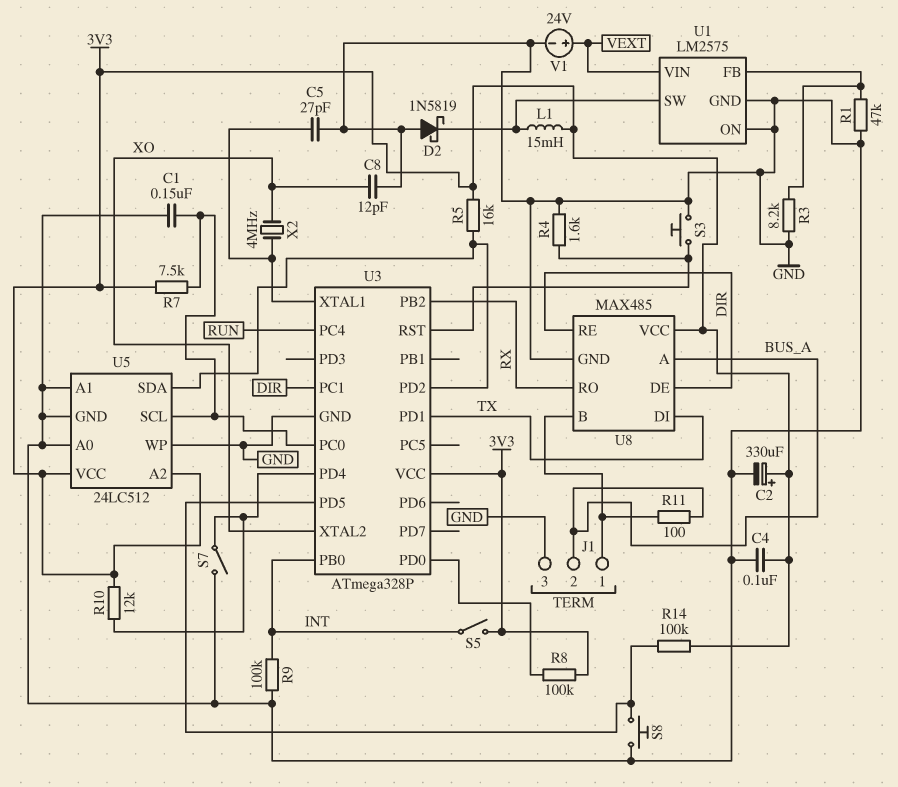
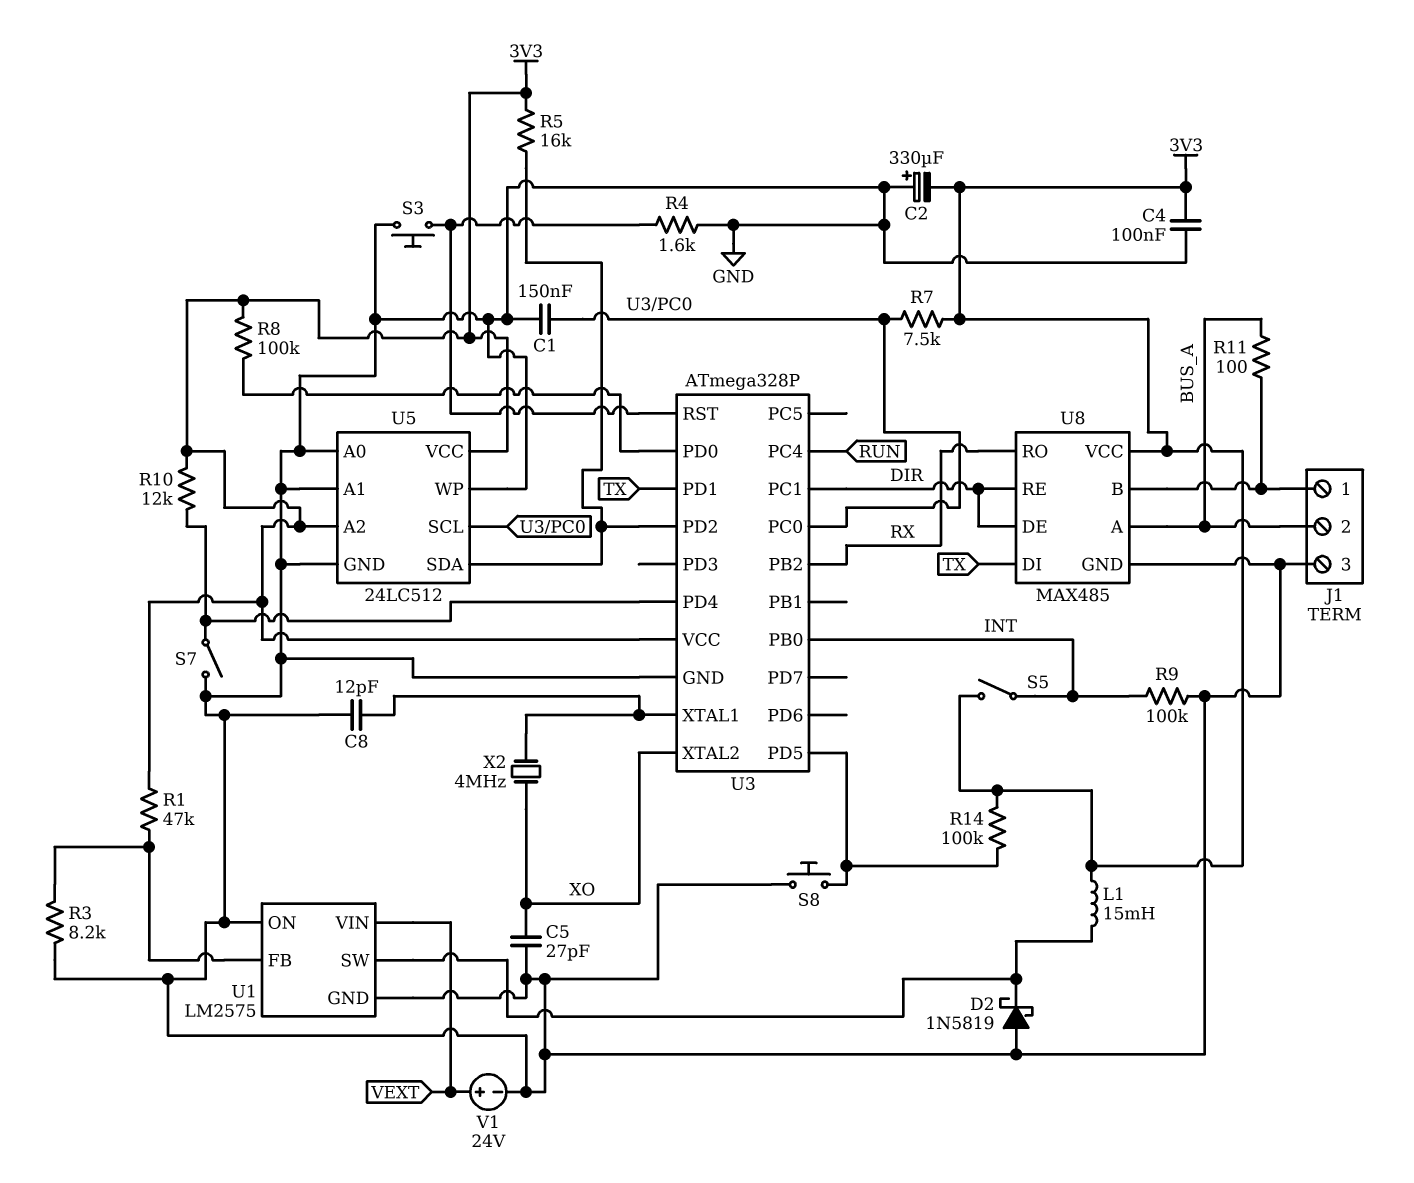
C2: 330uF (plus 3V3, minus GND) -> 330uF (plus GND, minus 3V3)
C5: 27pF (GND, U3/XTAL1) -> 27pF (GND, XO)
C8: 12pF (GND, XO) -> 12pF (GND, U3/XTAL1)
R1: 47k (GND, U1/FB) -> 47k (3V3, U1/FB)

